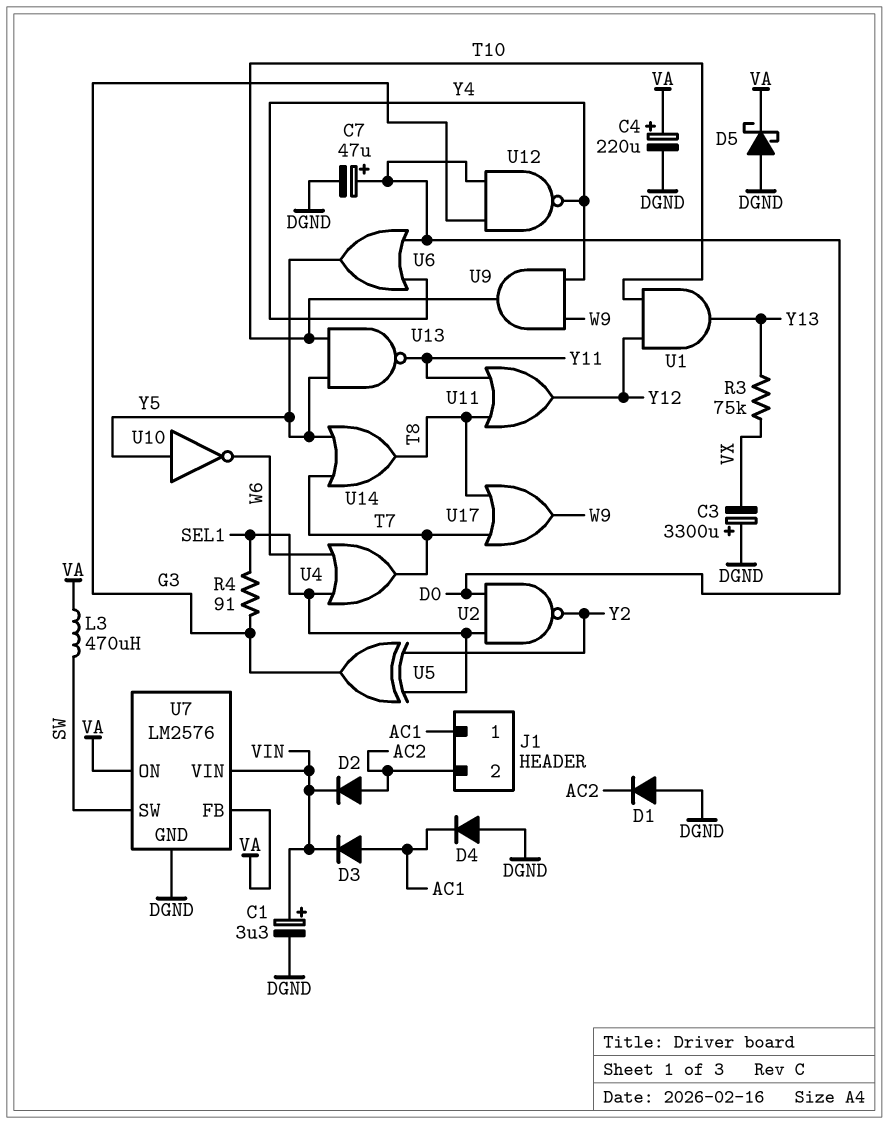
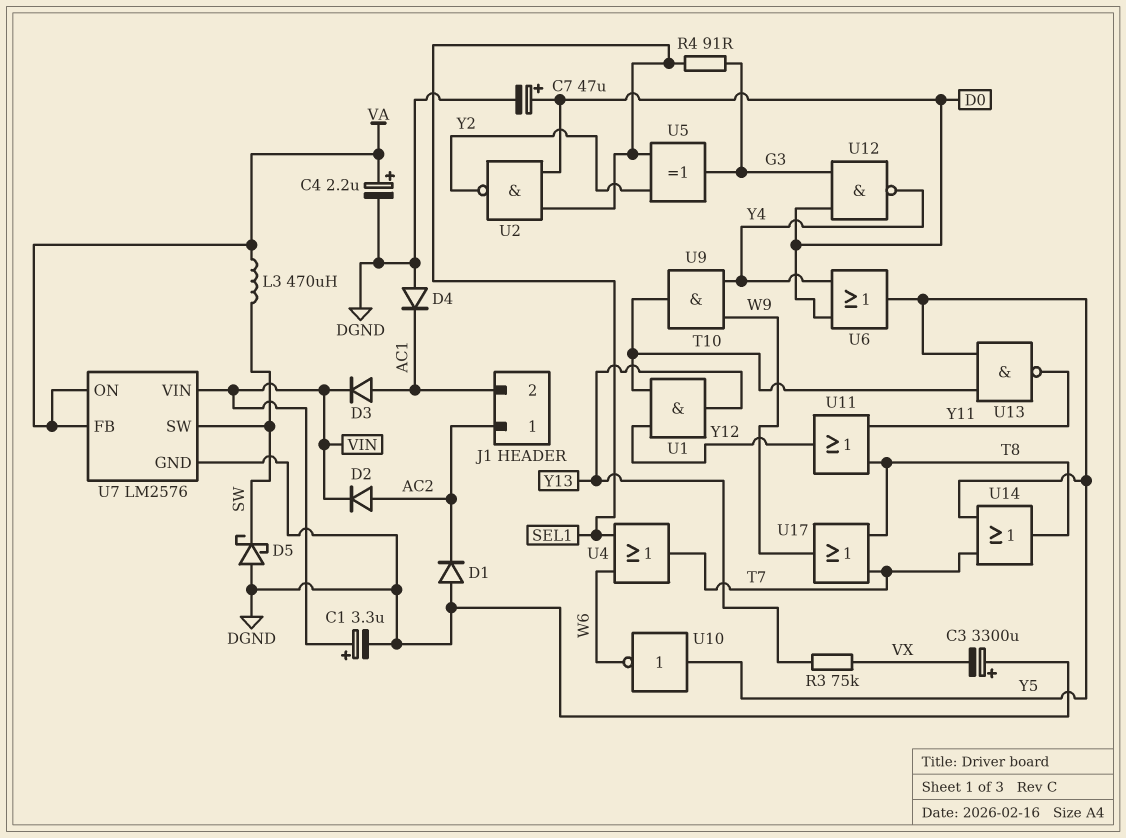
C4: 220uF (plus VA, minus DGND) -> 2.2uF (plus VA, minus DGND)
D5: schottky (A DGND, K VA) -> schottky (A DGND, K SW)
J1 pin 1: AC1 -> AC2
J1 pin 2: AC2 -> AC1

